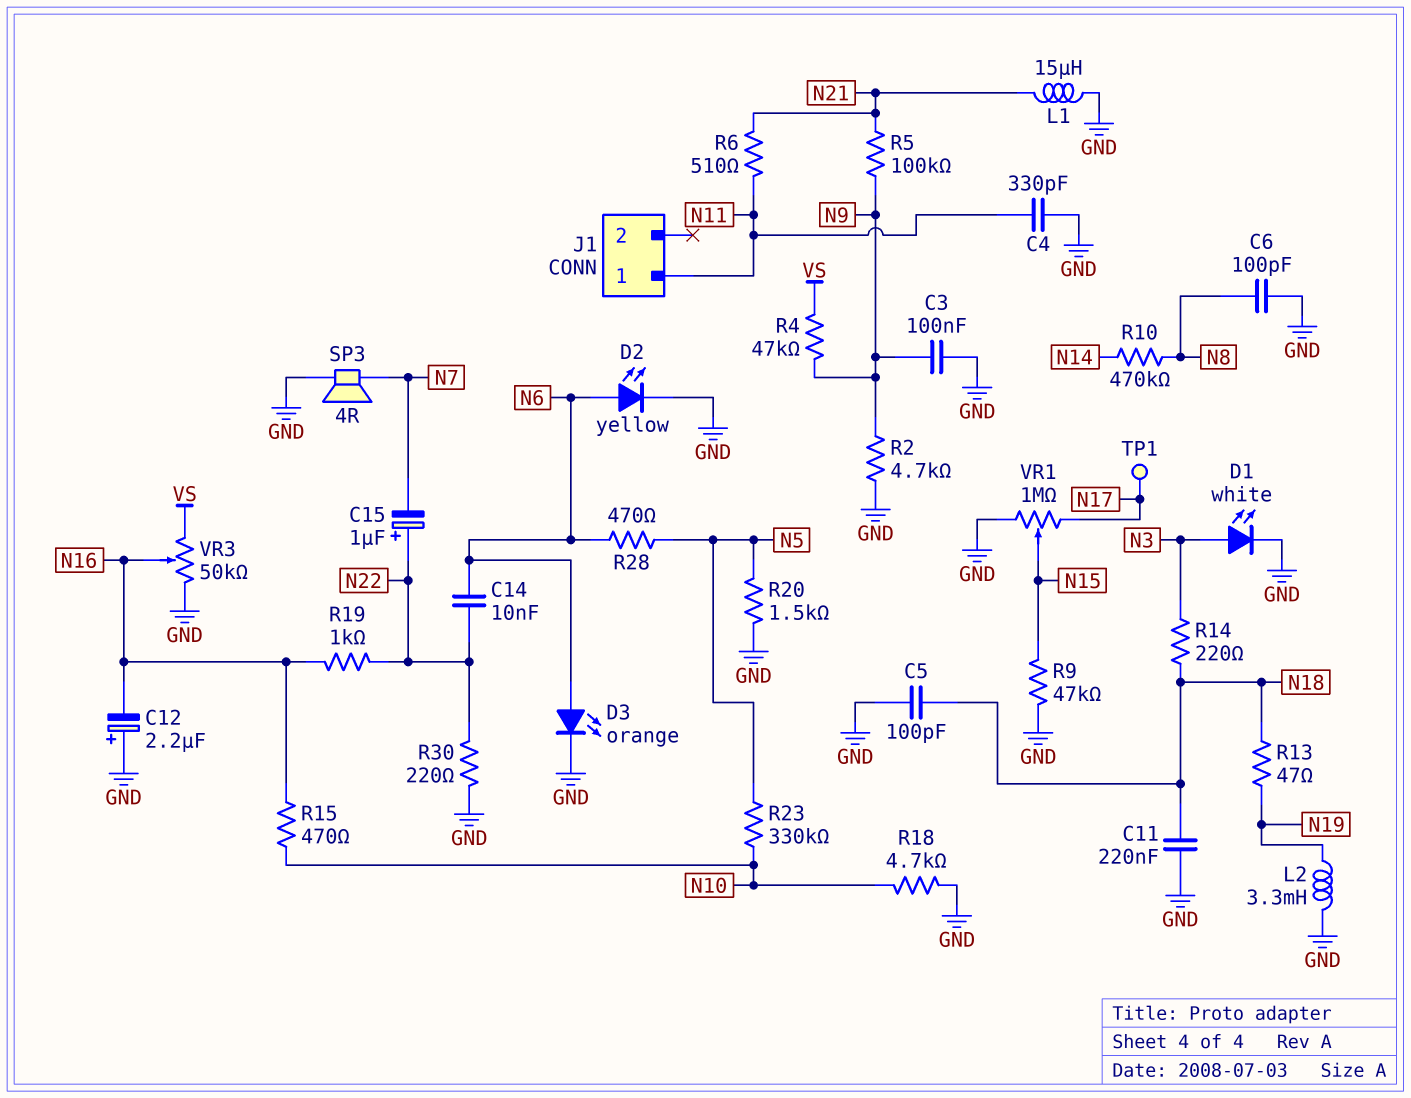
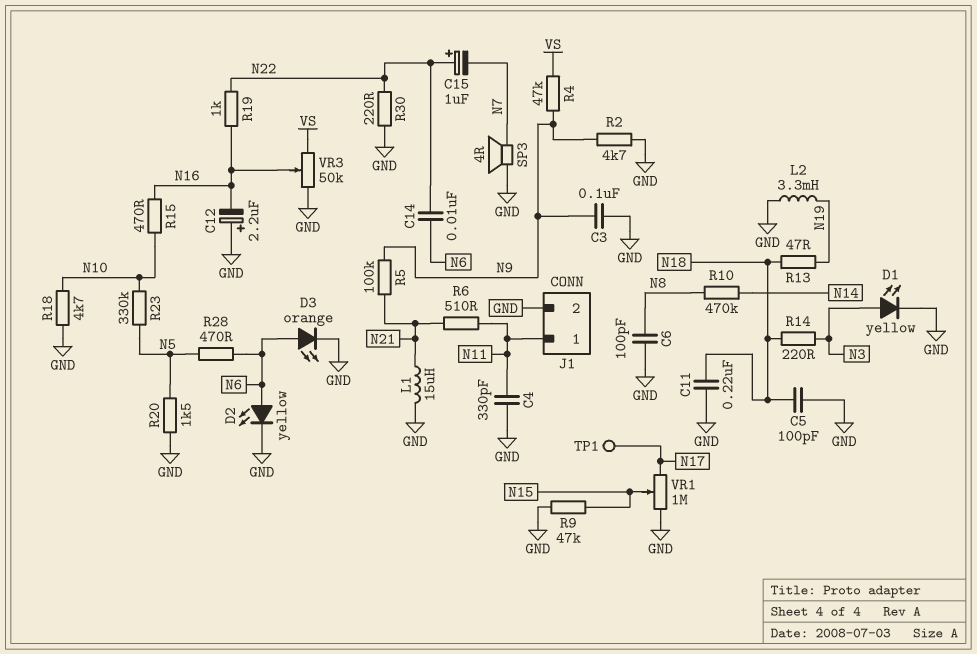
D1: LED white (A N3, K GND) -> LED yellow (A N3, K GND)
J1 pin 2: none -> GND

